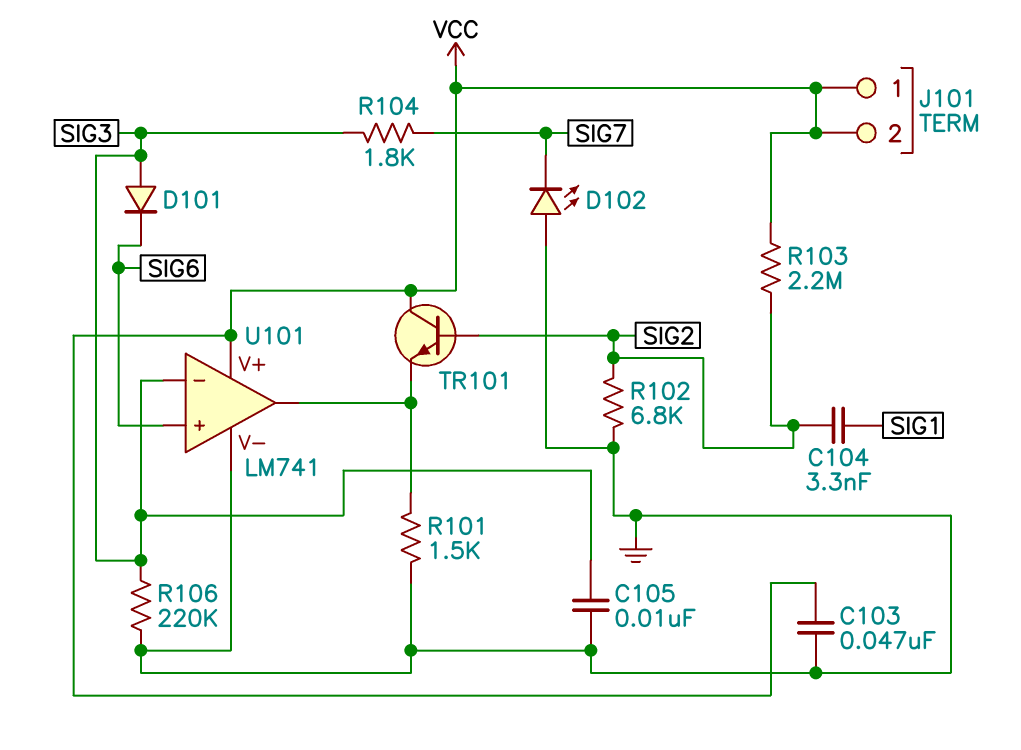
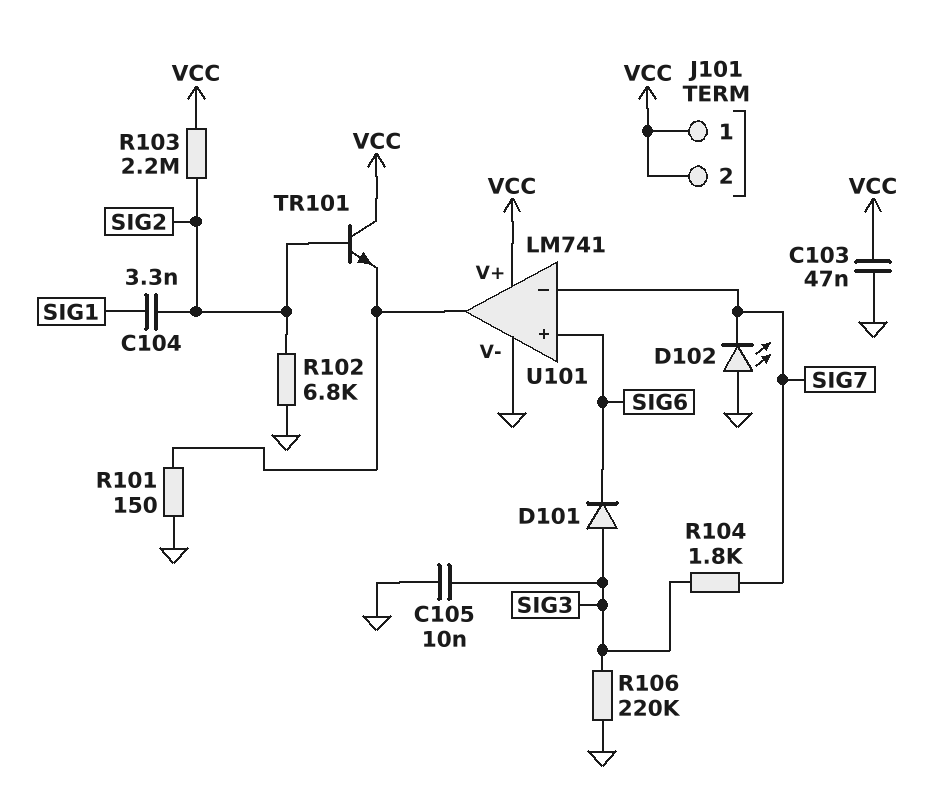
R101: 1.5k (GND, U101/out) -> 150 (GND, U101/out)
U101 pin in-: SIG3 -> SIG7

